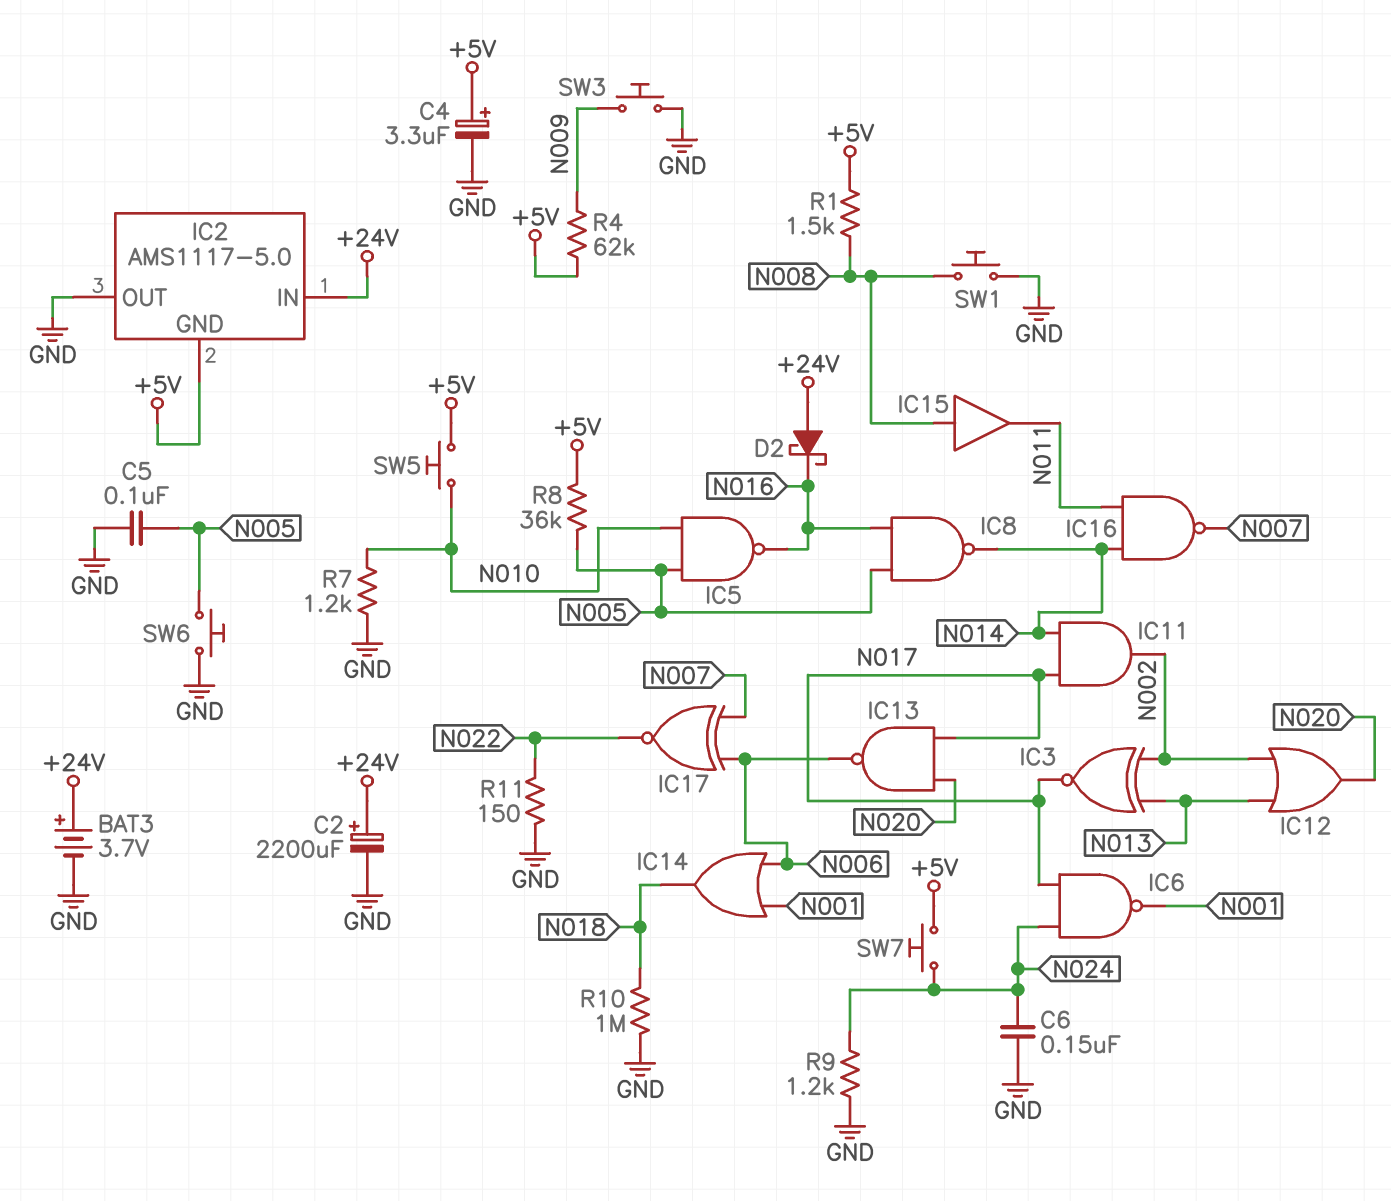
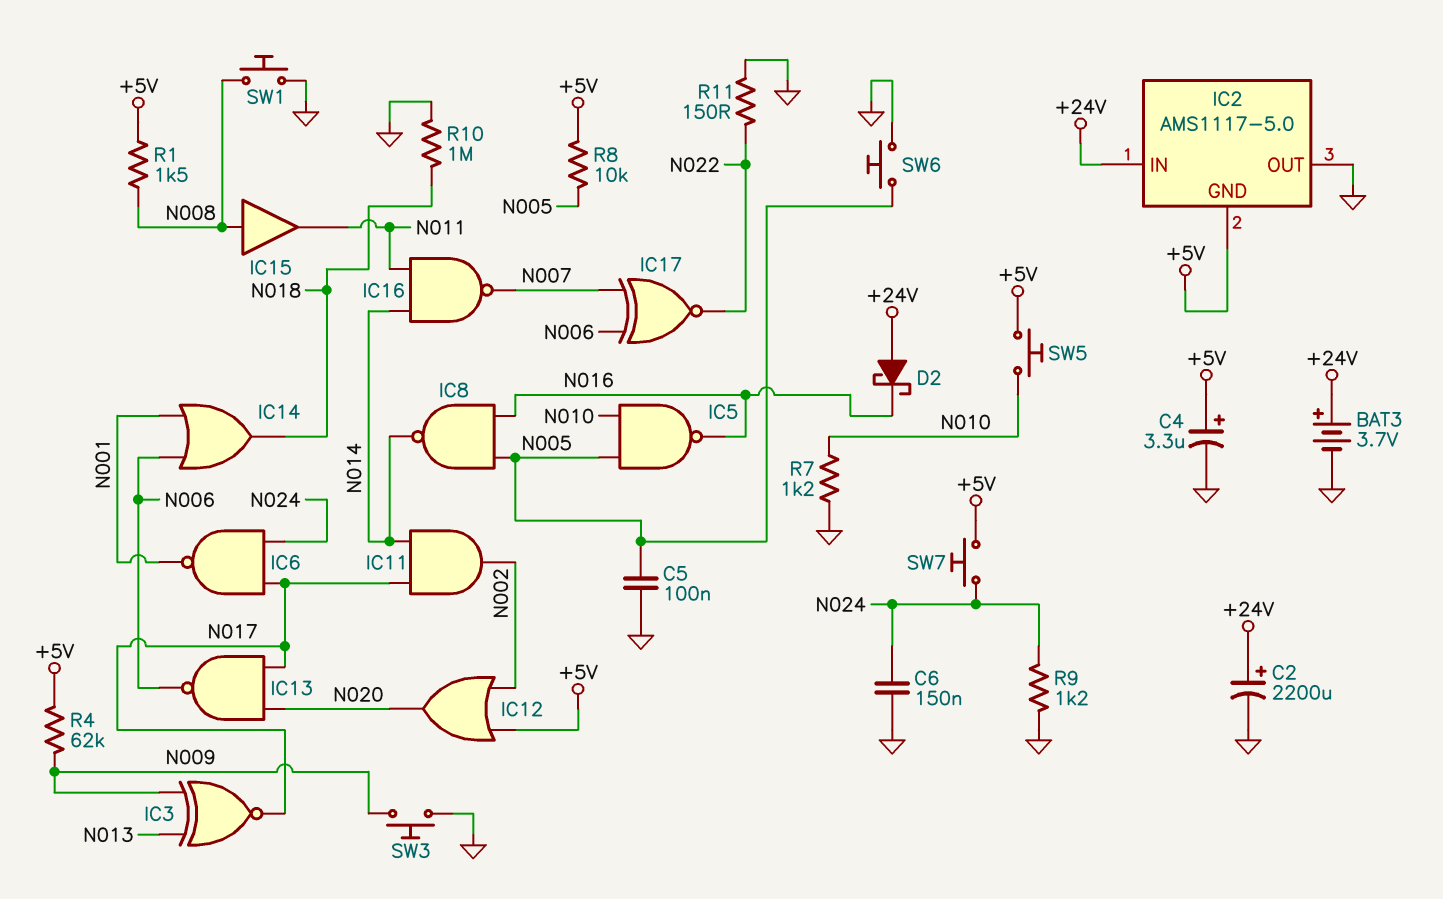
IC3: XNOR (in N002, in N013, out N017) -> XNOR (in N009, in N013, out N017)
IC12: OR (in N002, in N013, out N020) -> OR (in +5V, in N002, out N020)
R8: 36k (+5V, N005) -> 10k (+5V, N005)

